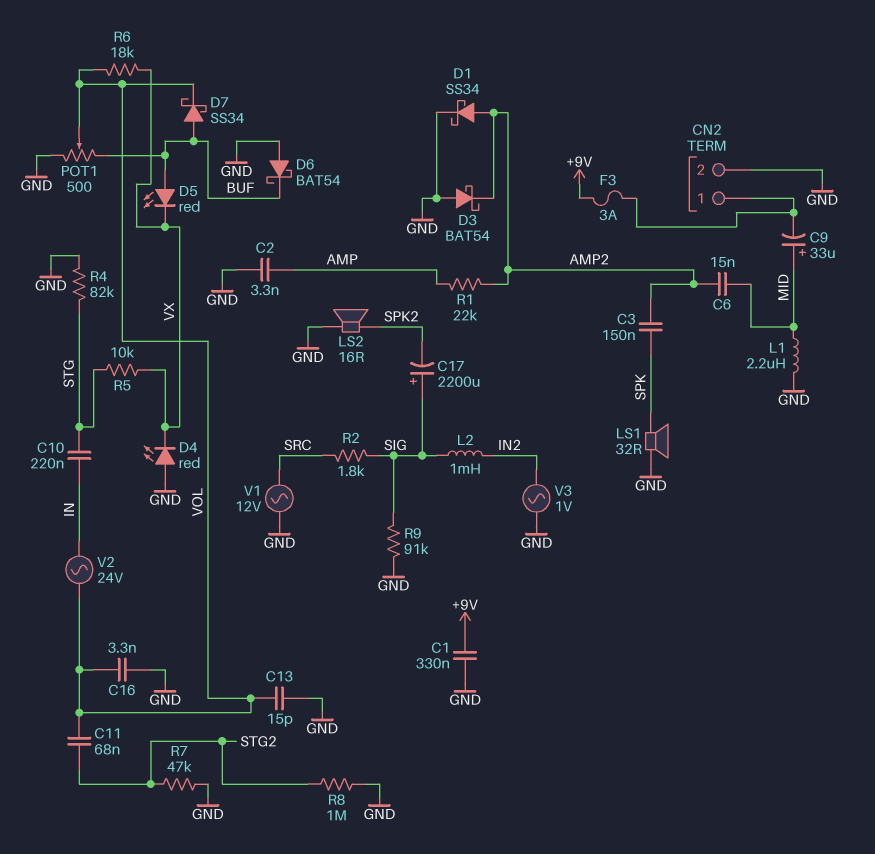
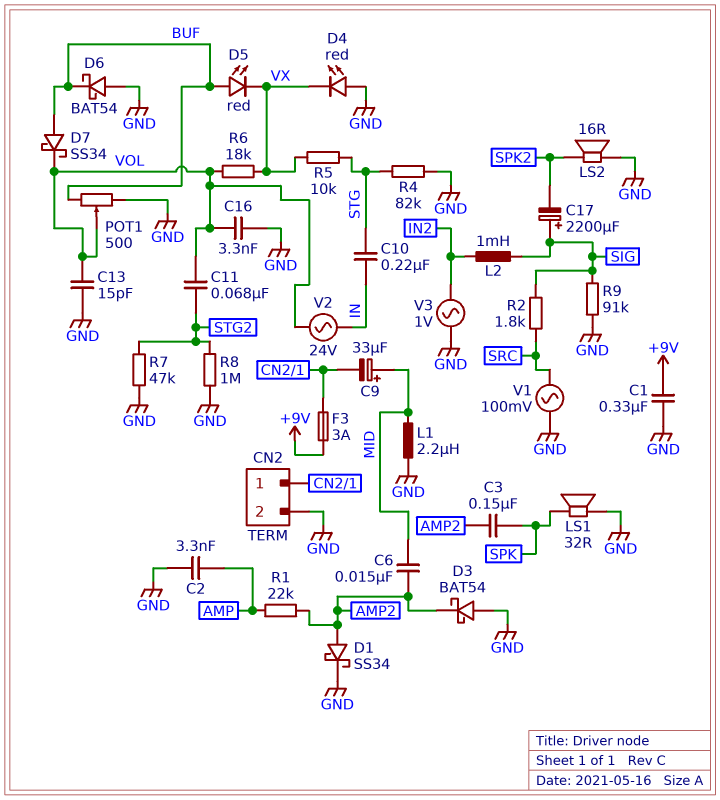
V1: AC 12V (GND, SRC) -> AC 100mV (GND, SRC)

